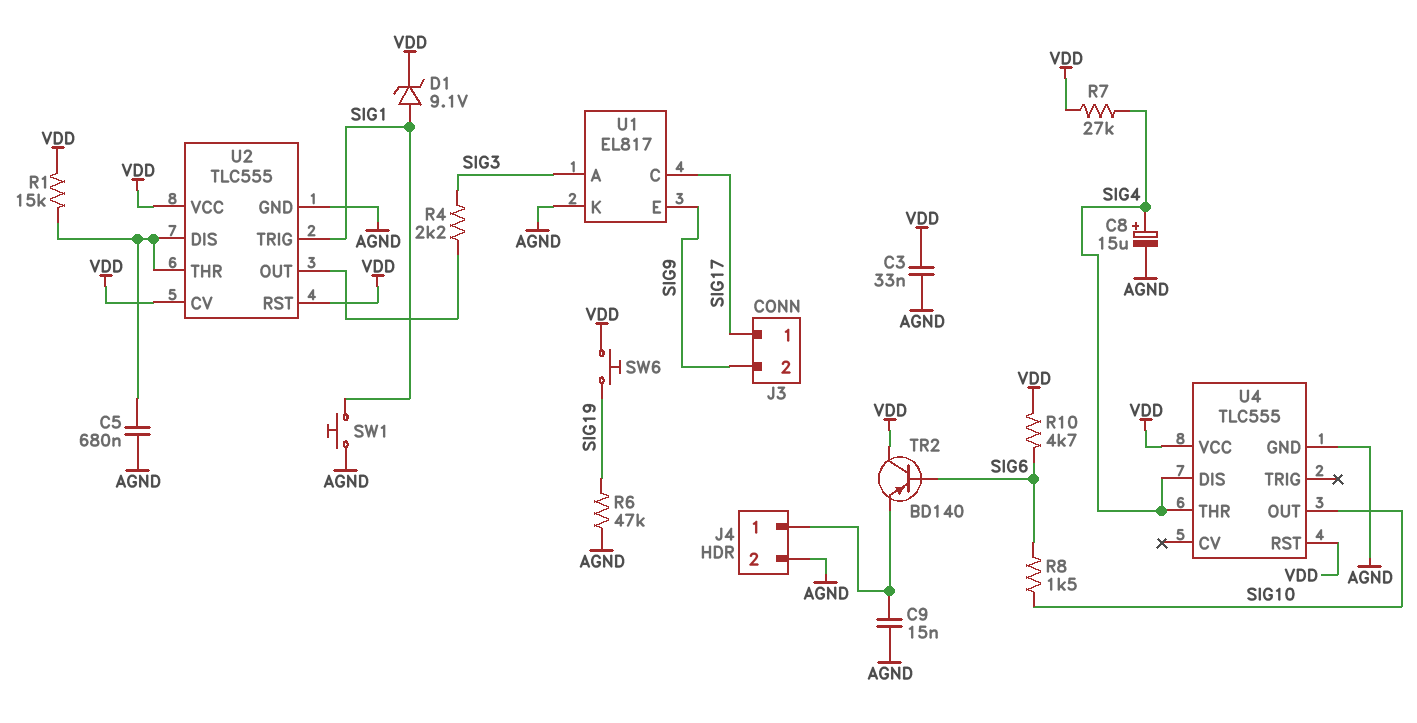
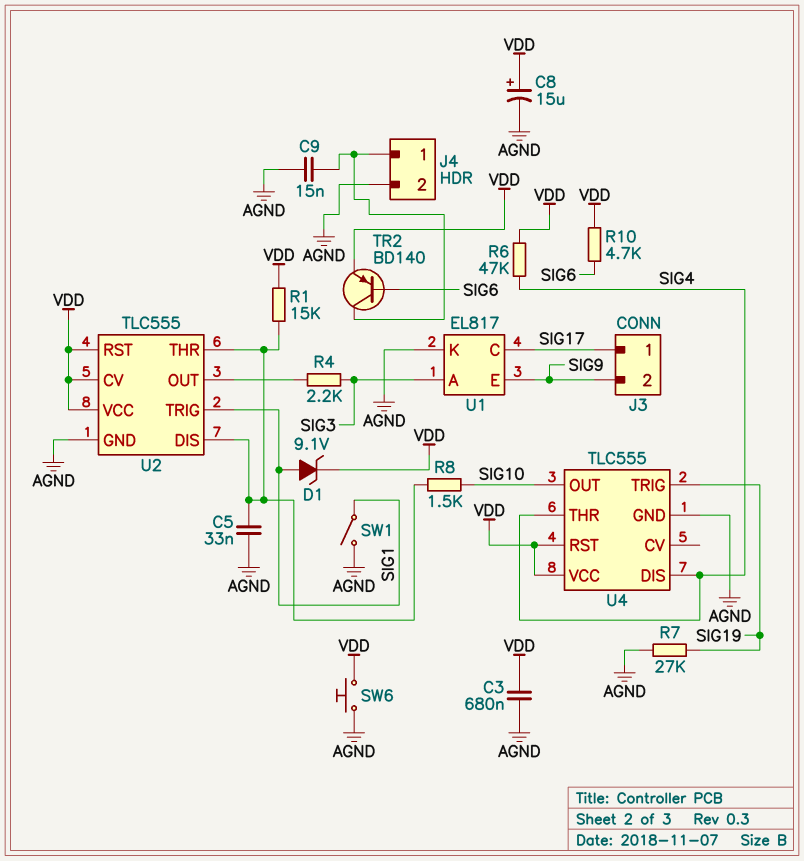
C3: 33nF (AGND, VDD) -> 680nF (AGND, VDD)
C5: 680nF (AGND, U2/DIS) -> 33nF (AGND, U2/DIS)
C8: 15uF (plus SIG4, minus AGND) -> 15uF (plus VDD, minus AGND)
R6: 47k (AGND, SIG19) -> 47k (SIG4, VDD)
R7: 27k (SIG4, VDD) -> 27k (AGND, SIG19)
R8: 1.5k (SIG6, SIG10) -> 1.5k (SIG10, U2/DIS)
SW1: button (AGND, SIG1) -> switch (AGND, SIG1)
SW6: button (SIG19, VDD) -> button (AGND, VDD)
TR2: PNP BD140 (B SIG6, C VDD, E J4/1) -> PNP BD140 (B SIG6, C J4/1, E VDD)
U4 pin TRIG: none -> SIG19

